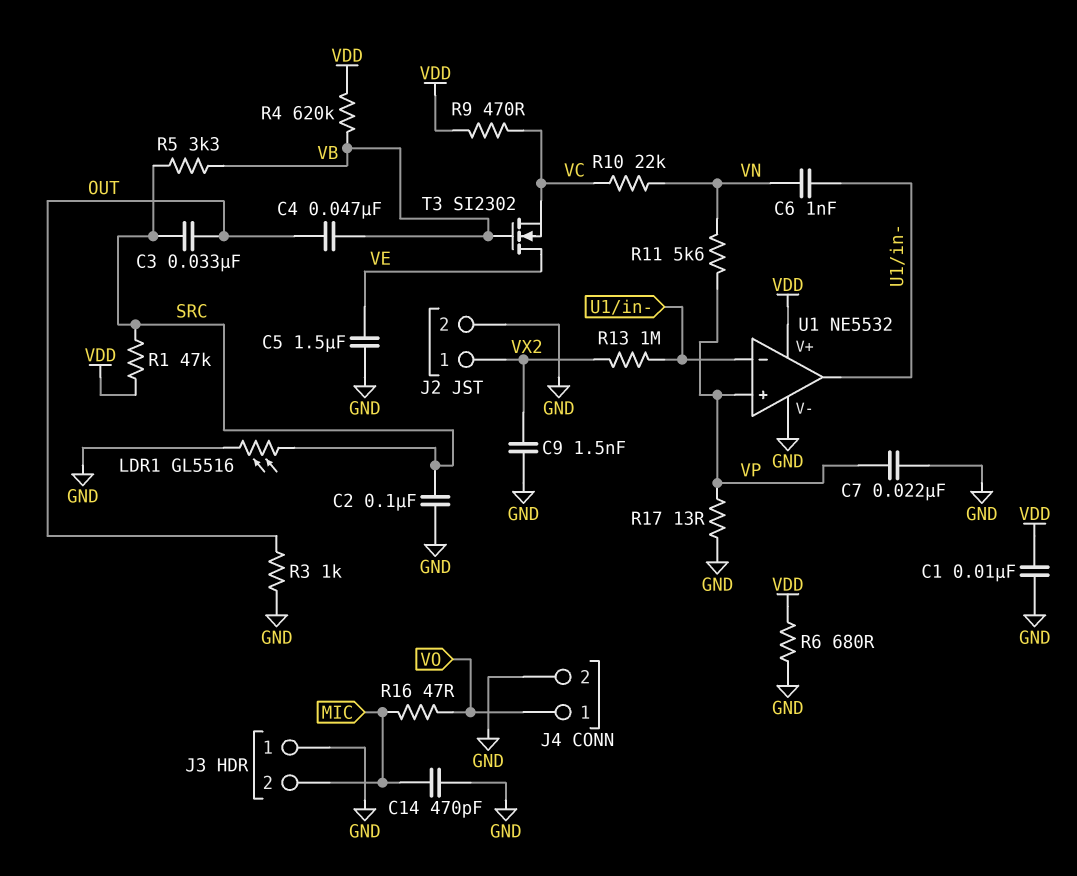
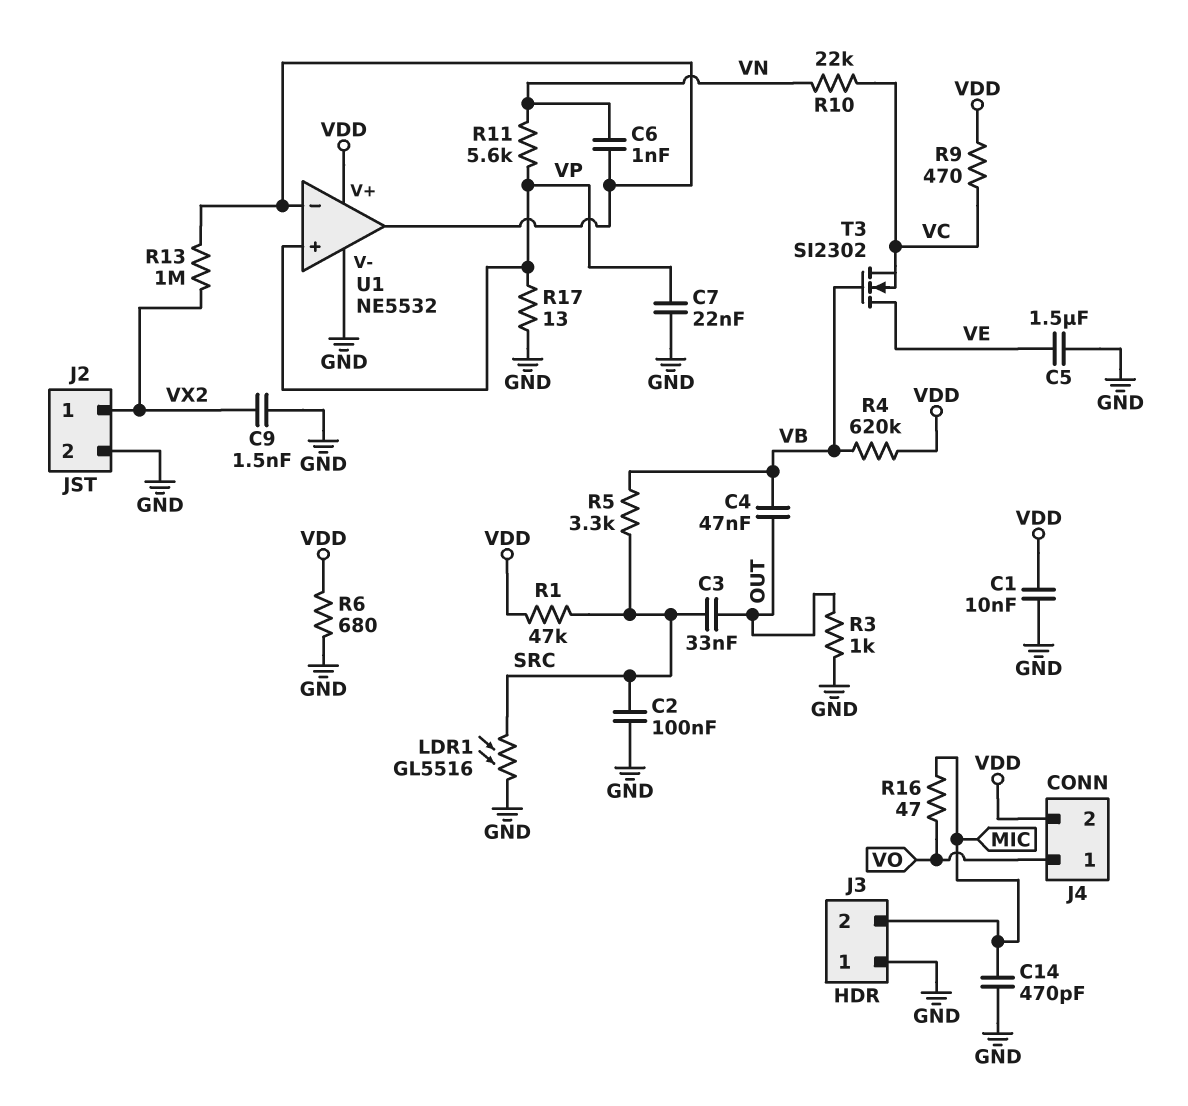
J4 pin 2: GND -> VDD

